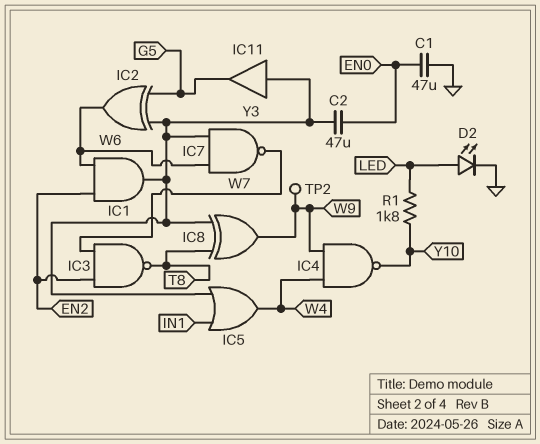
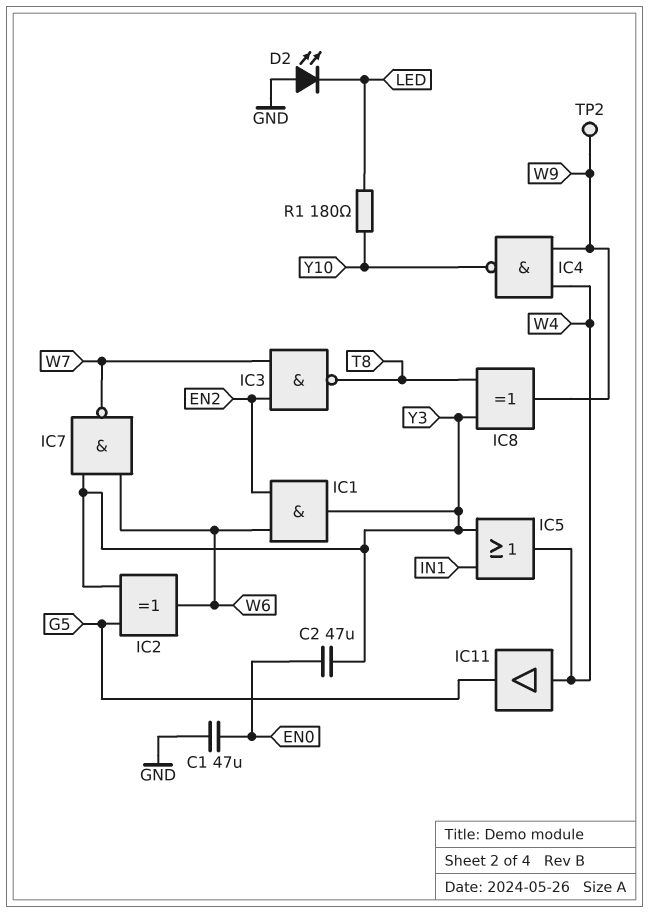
D2: LED (A LED, K GND) -> LED (A GND, K LED)
IC11: buffer (in Y3, out G5) -> buffer (in W4, out G5)
R1: 1.8k (LED, Y10) -> 180 (LED, Y10)

